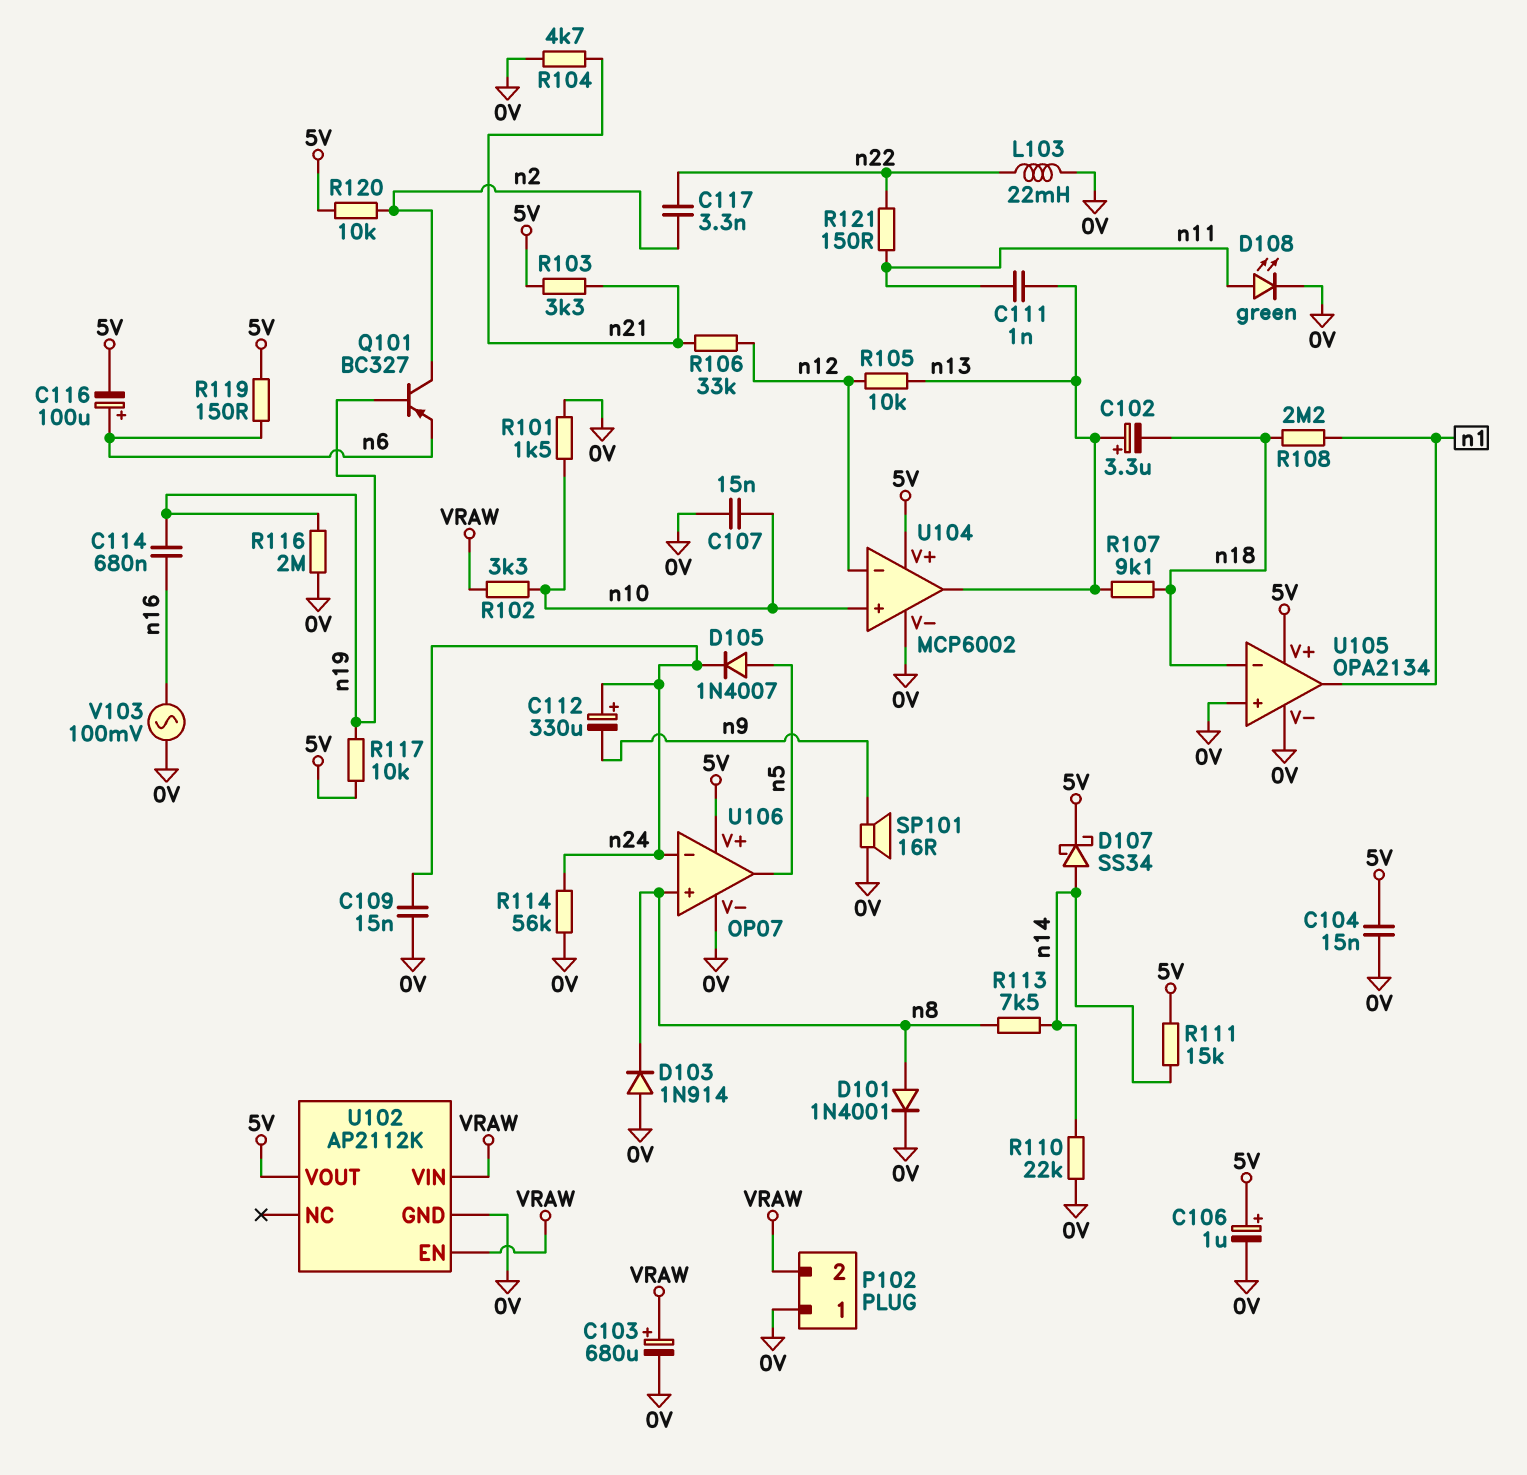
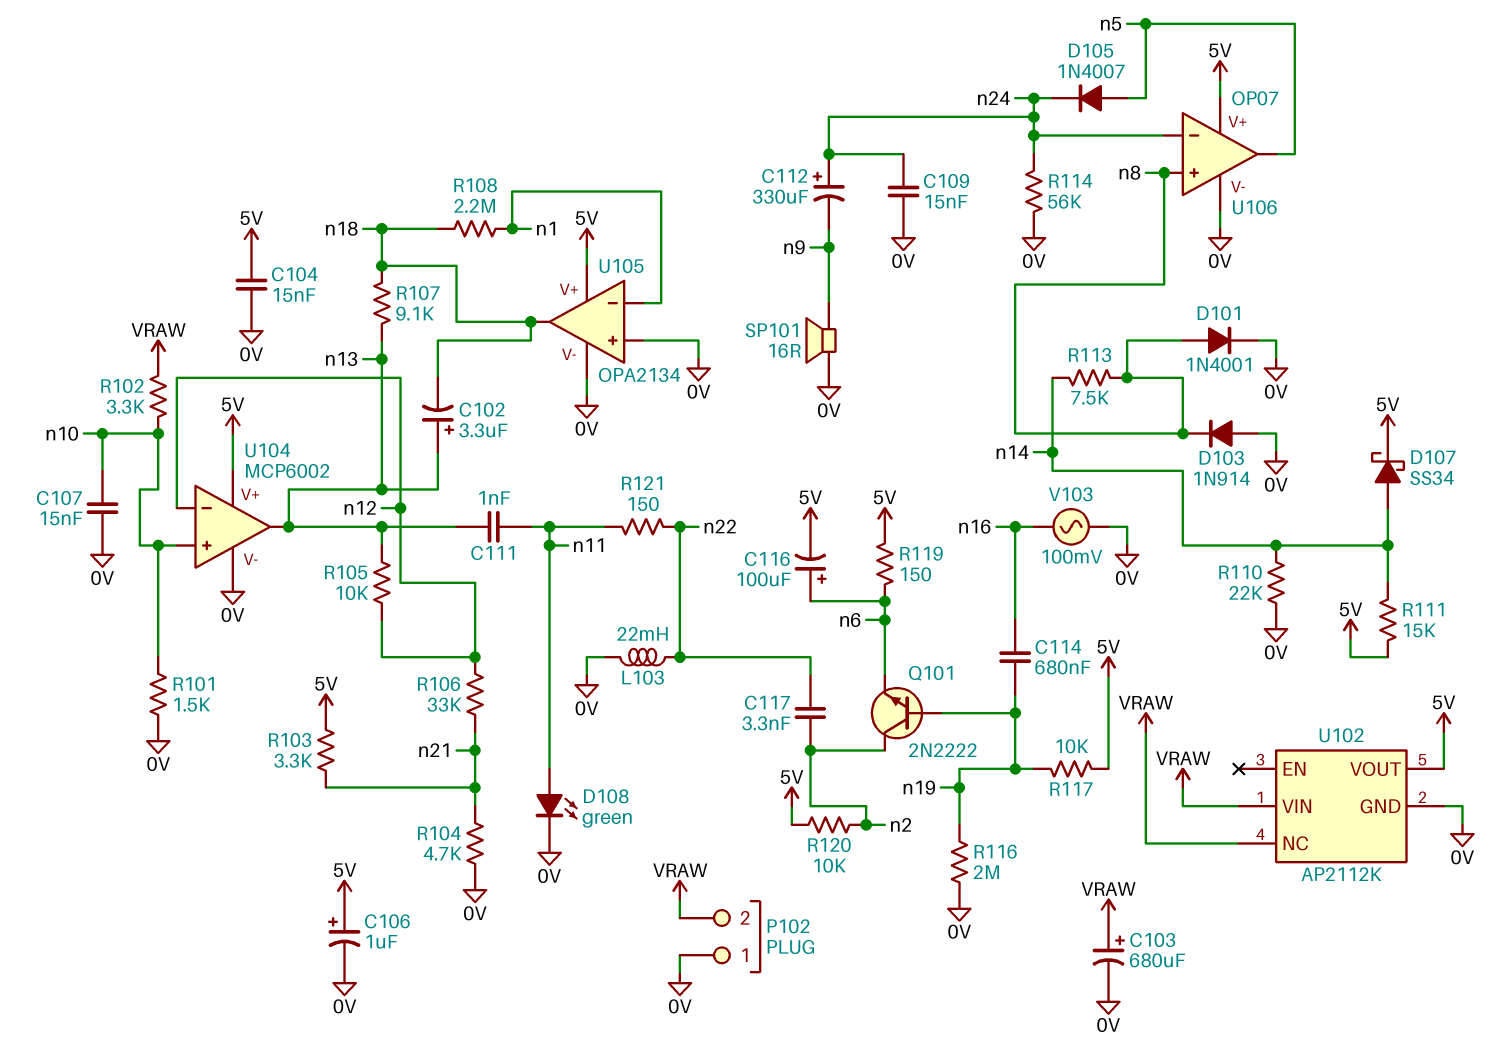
Q101: PNP BC327 (B n19, C n2, E n6) -> NPN 2N2222 (B n19, C n2, E n6)
U102 pin EN: VRAW -> none
U102 pin NC: none -> VRAW
U105 pin in-: n18 -> n1
U105 pin out: n1 -> n18

